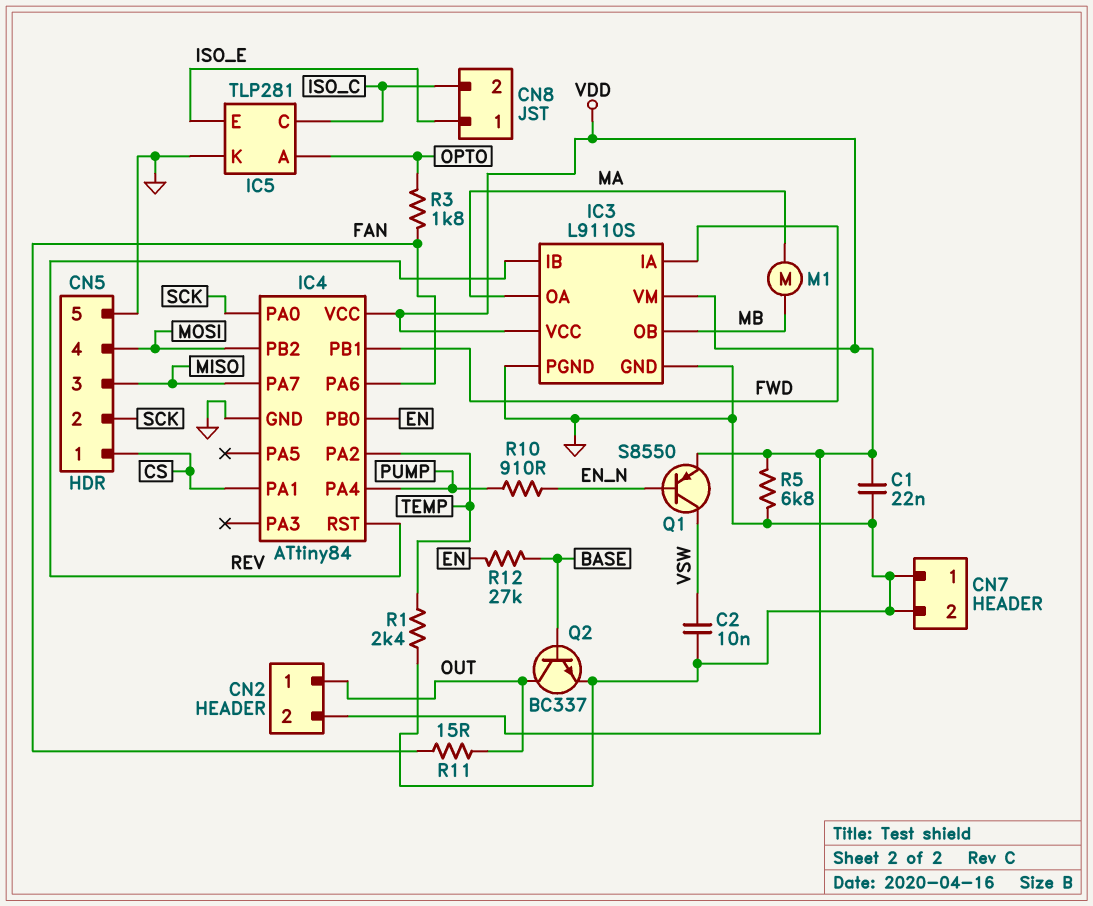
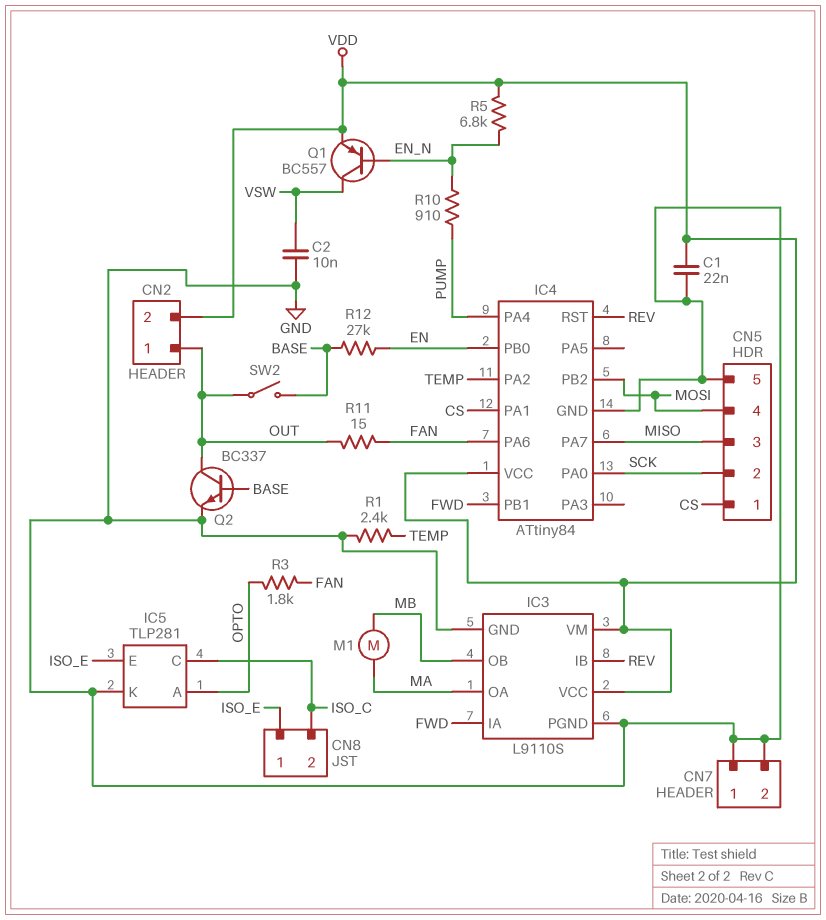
Q1: PNP S8550 (B EN_N, C VSW, E VDD) -> PNP BC557 (B EN_N, C VSW, E VDD)
R5: 6.8k (GND, VDD) -> 6.8k (EN_N, VDD)
SW2: none -> switch (BASE, OUT)

